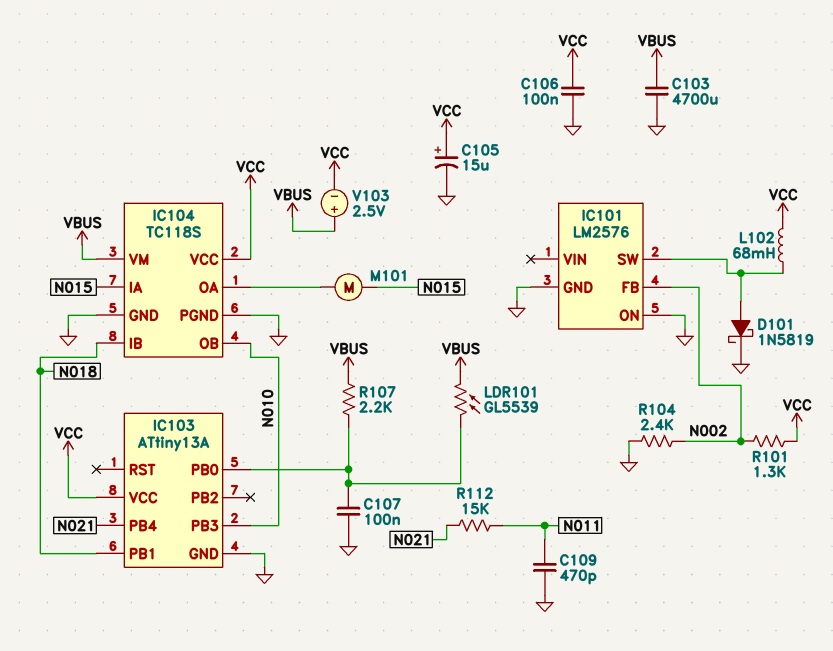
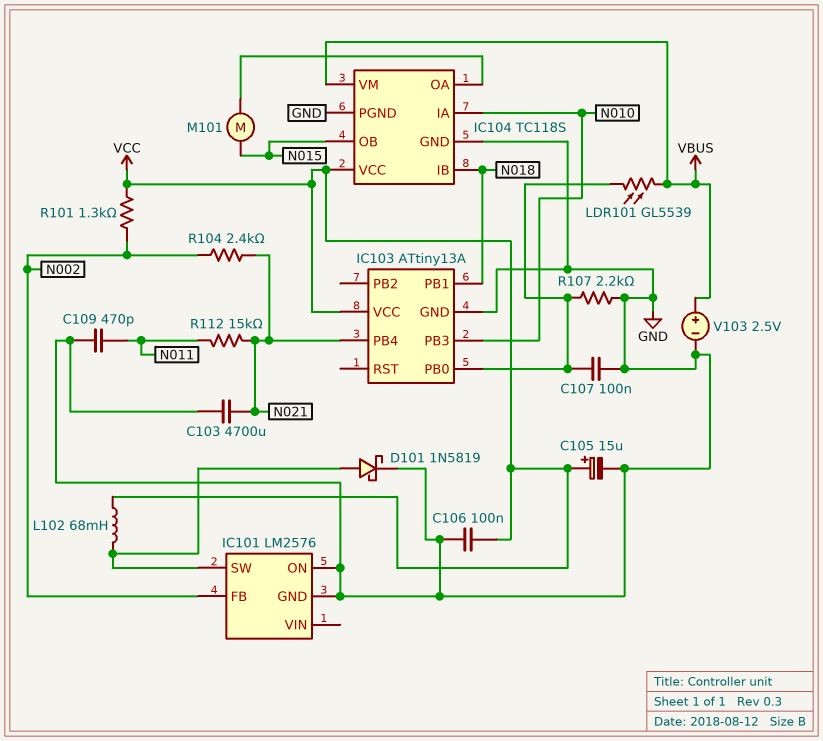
C103: 4700uF (GND, VBUS) -> 4700uF (GND, N021)
IC104 pin IA: N015 -> N010
IC104 pin OB: N010 -> N015
R104: 2.4k (GND, N002) -> 2.4k (N002, N021)
R107: 2.2k (IC103/PB0, VBUS) -> 2.2k (GND, IC103/PB0)
V103: 2.5V (plus VBUS, minus VCC) -> 2.5V (plus VBUS, minus GND)

